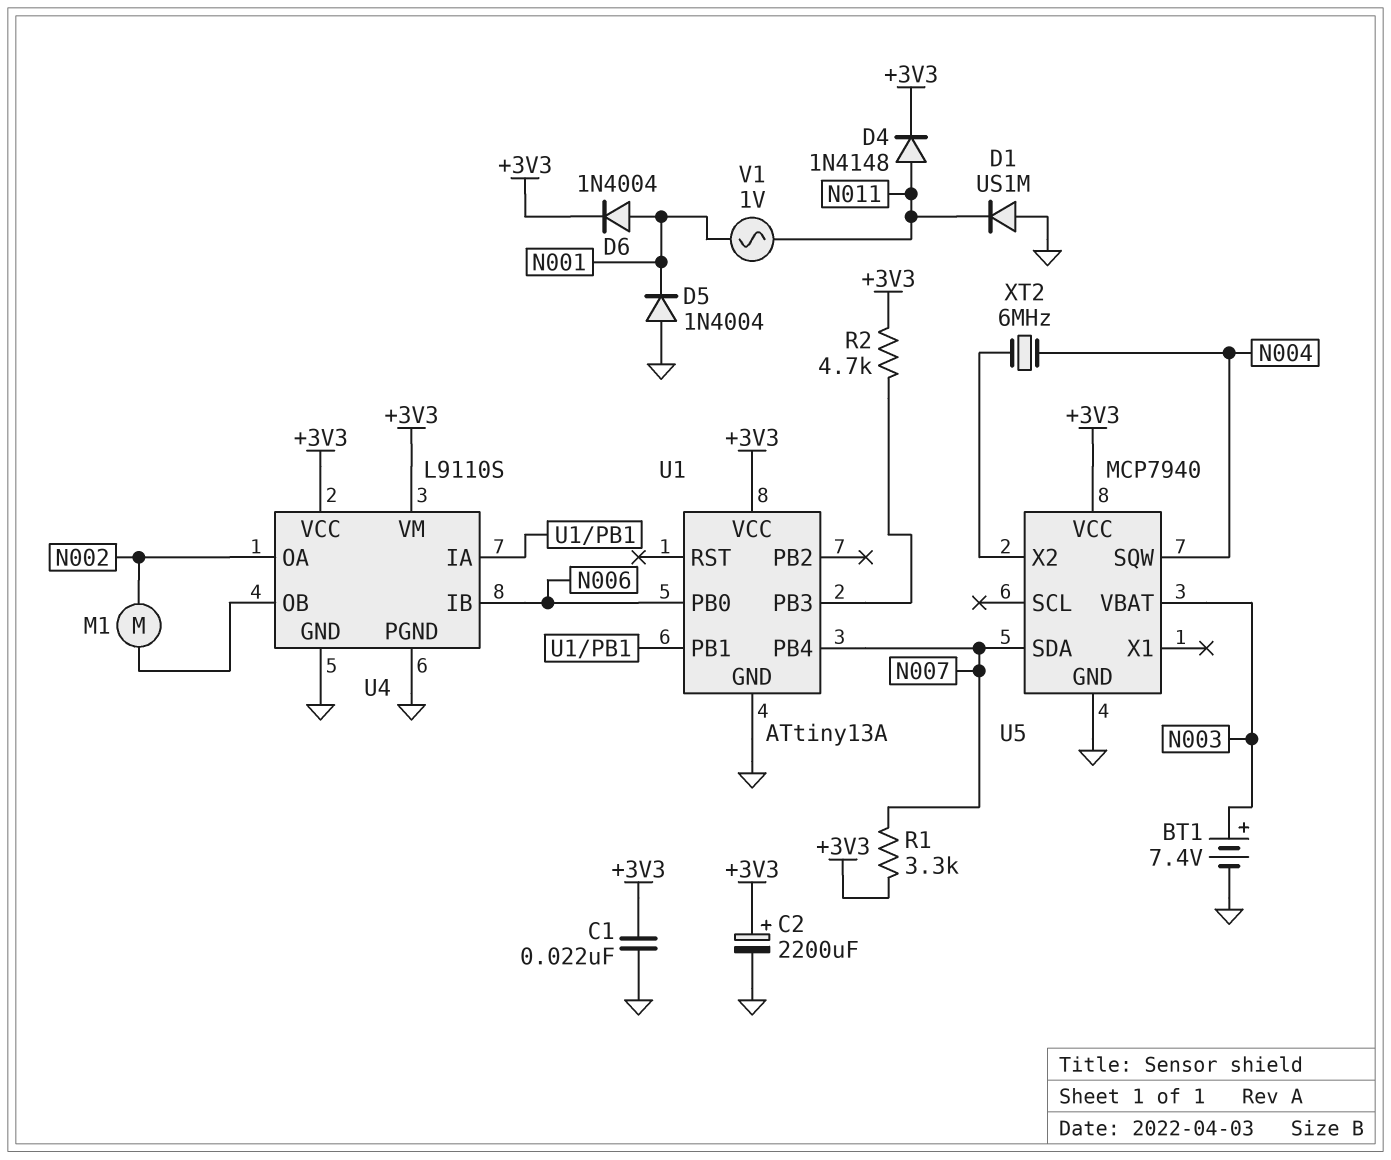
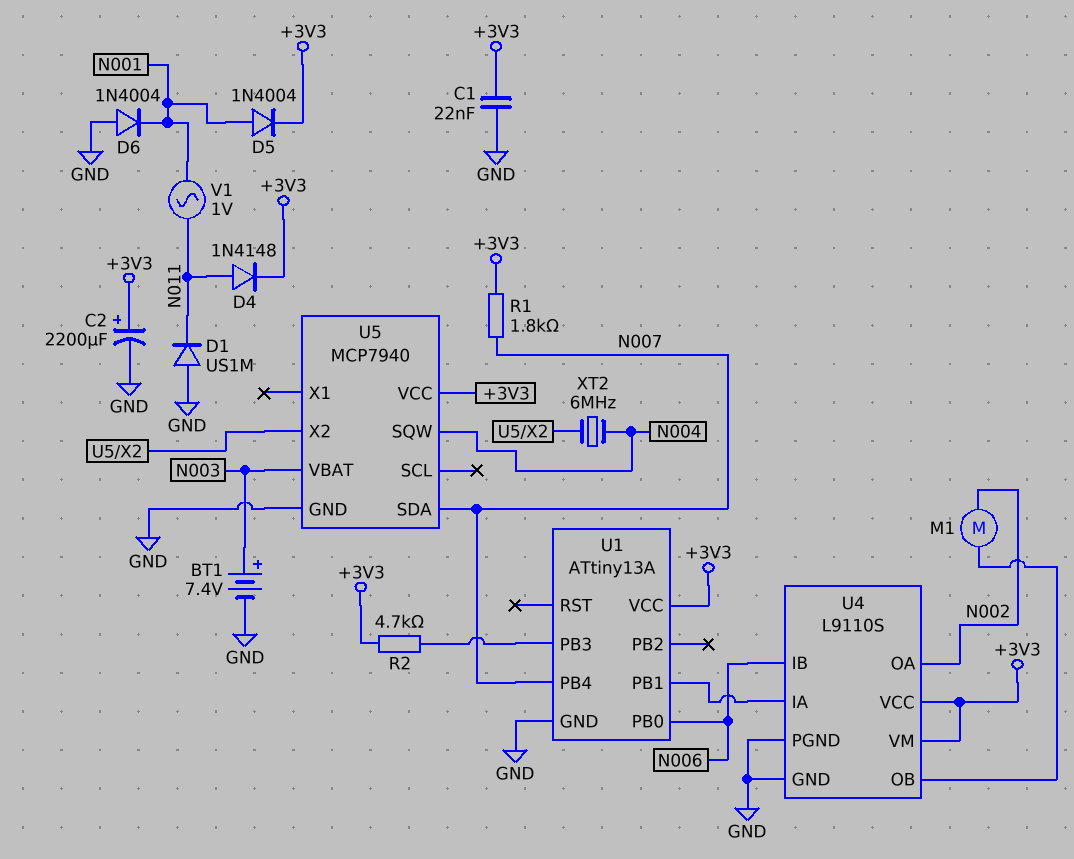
D5: diode 1N4004 (A GND, K N001) -> diode 1N4004 (A N001, K +3V3)
D6: diode 1N4004 (A N001, K +3V3) -> diode 1N4004 (A GND, K N001)
R1: 3.3k (+3V3, N007) -> 1.8k (+3V3, N007)

